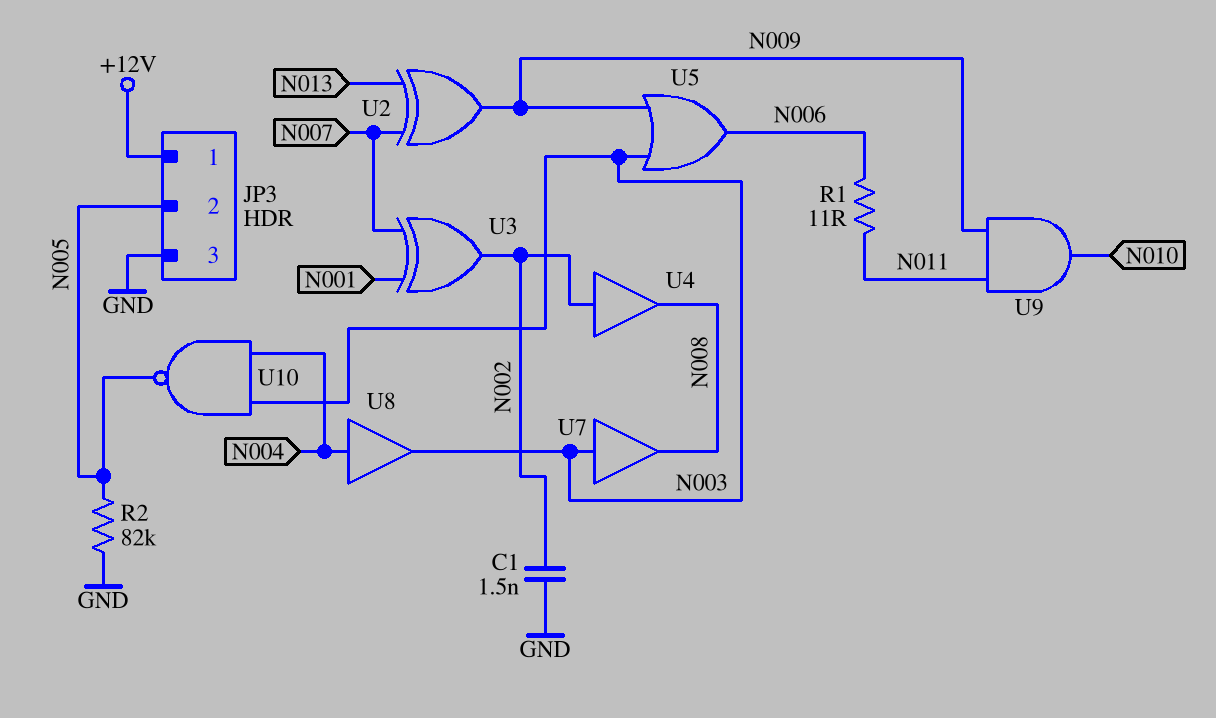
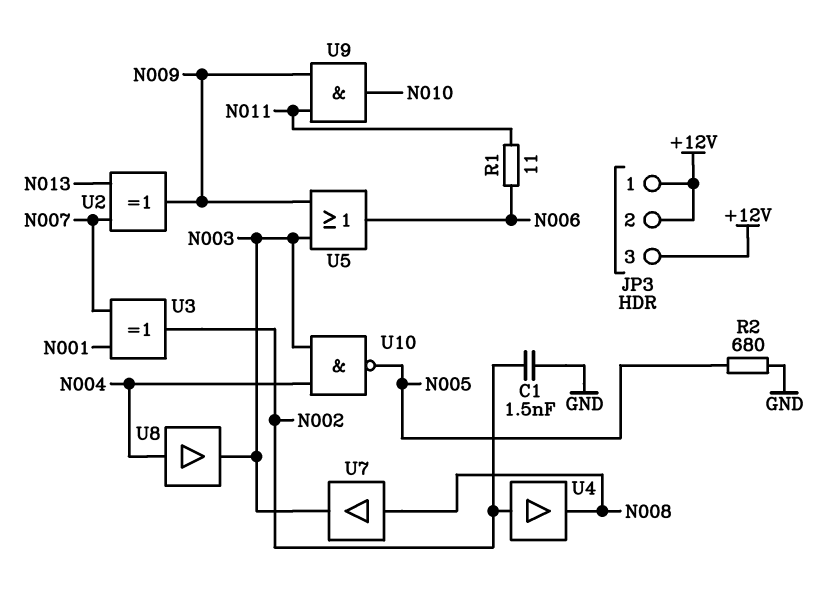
JP3 pin 2: N005 -> +12V
JP3 pin 3: GND -> +12V
R2: 82k (GND, N005) -> 680 (GND, N005)
U7: buffer (in N003, out N008) -> buffer (in N008, out N003)

